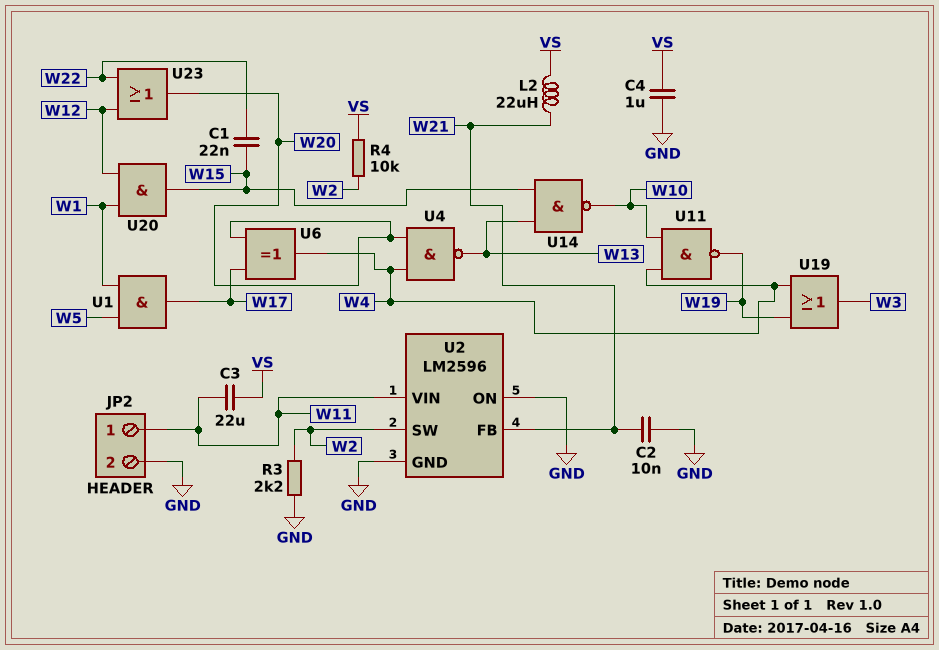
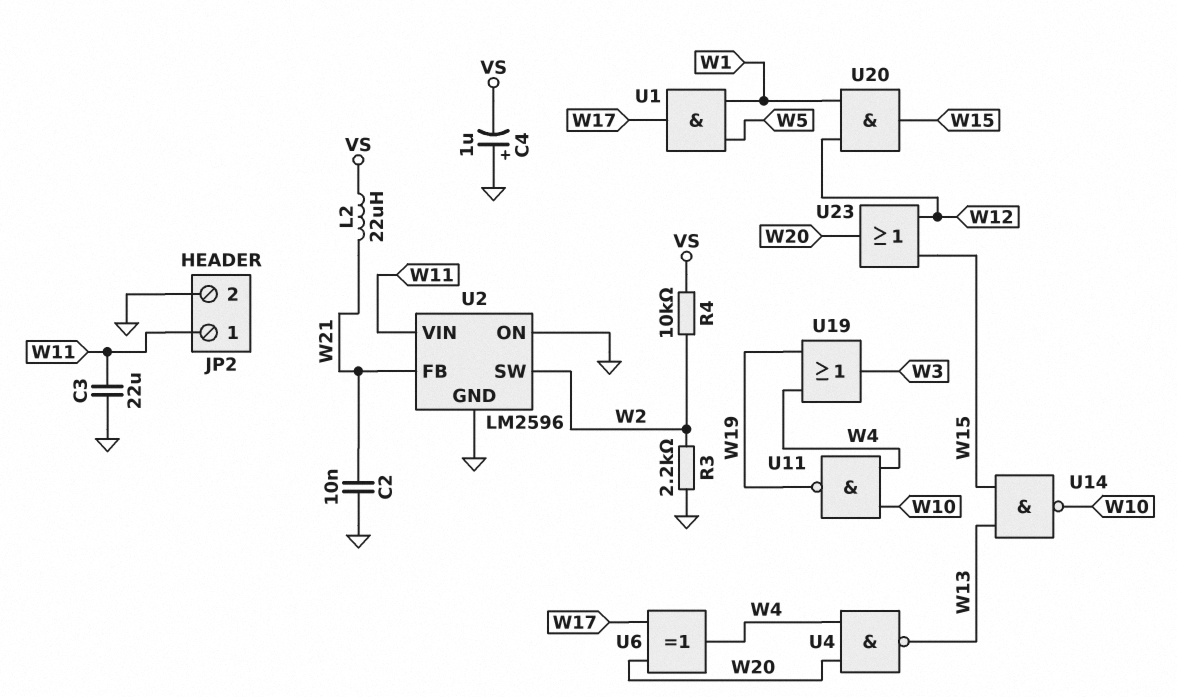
C1: 22nF (W15, W22) -> none
C3: 22uF (VS, W11) -> 22uF (GND, W11)
C4: 1uF (GND, VS) -> 1uF (plus GND, minus VS)
U23: OR (in W12, in W22, out W20) -> OR (in W12, in W15, out W20)

